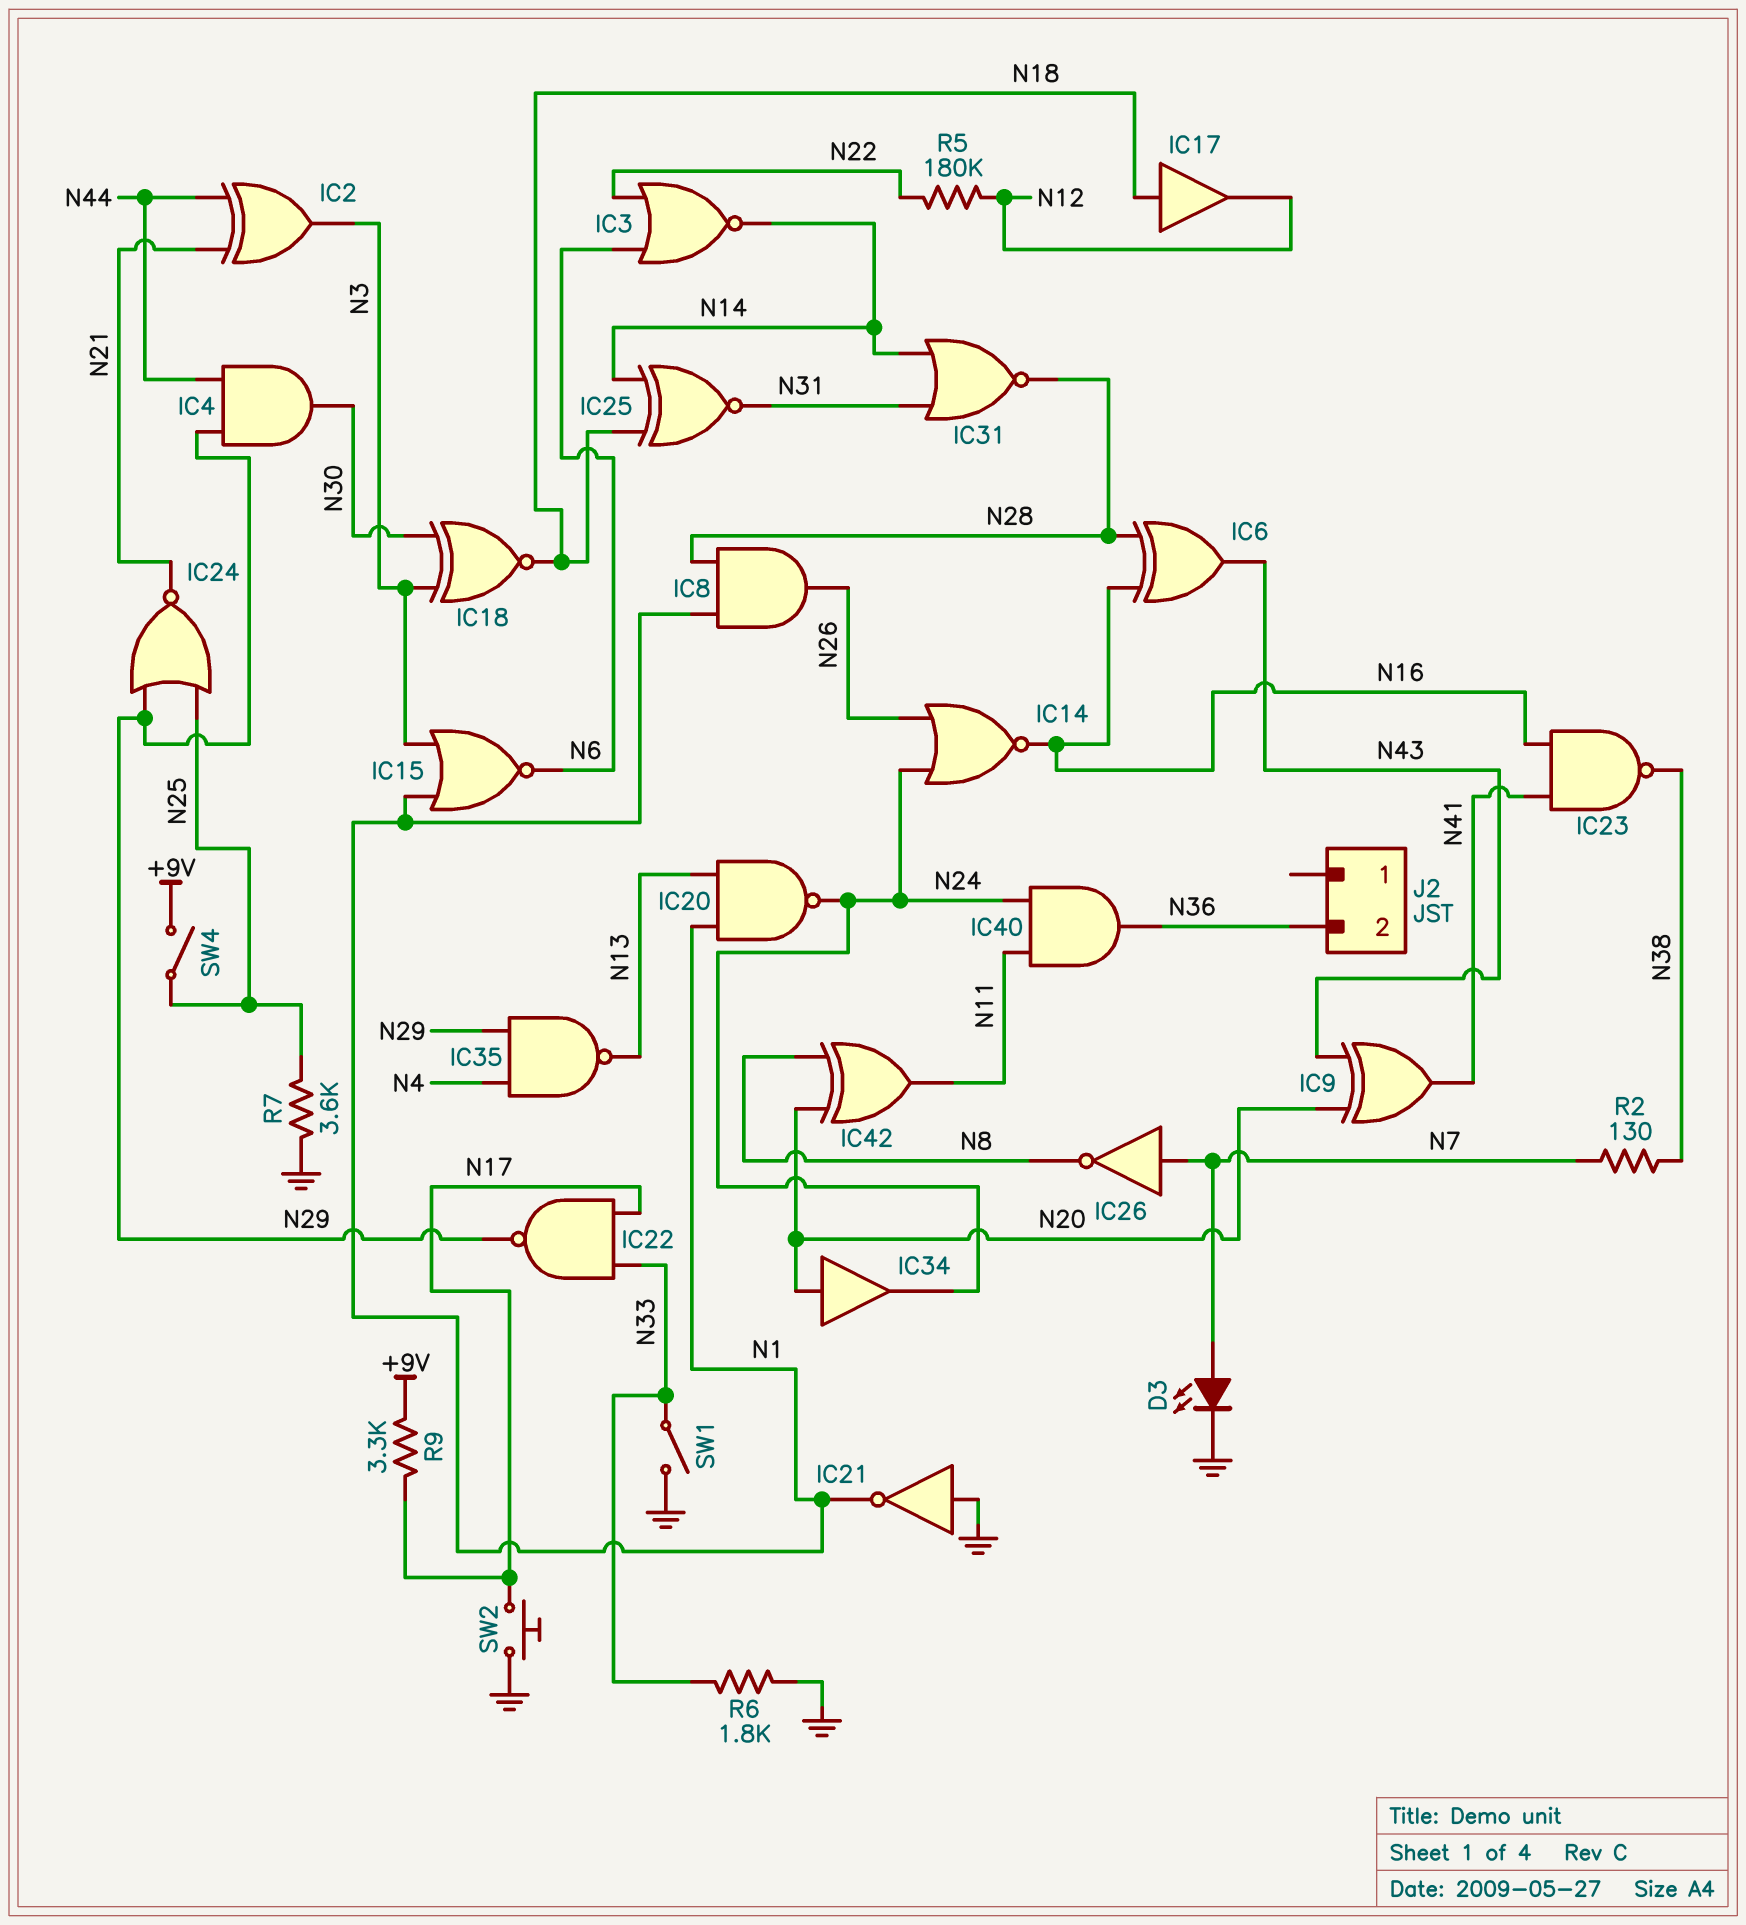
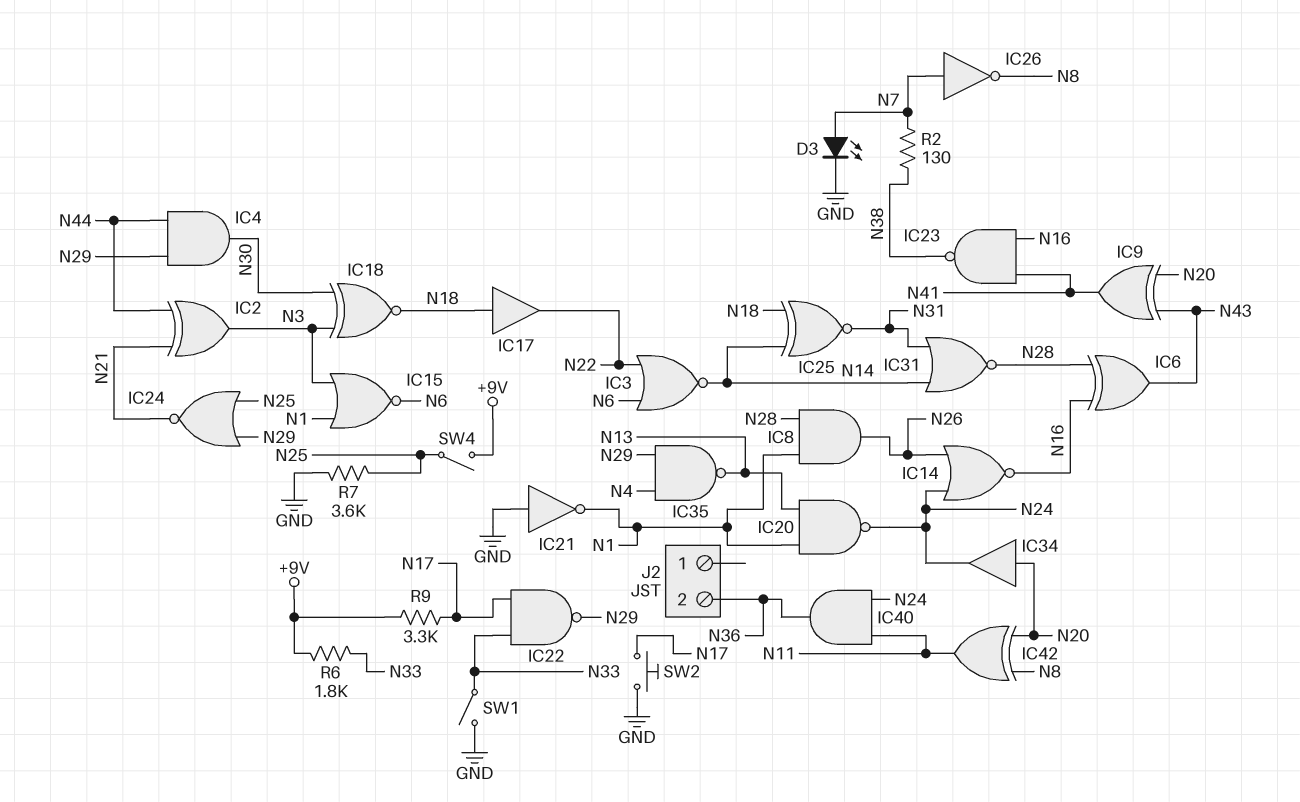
IC17: buffer (in N18, out N12) -> buffer (in N18, out N22)
R5: 180k (N12, N22) -> none
R6: 1.8k (GND, N33) -> 1.8k (+9V, N33)

